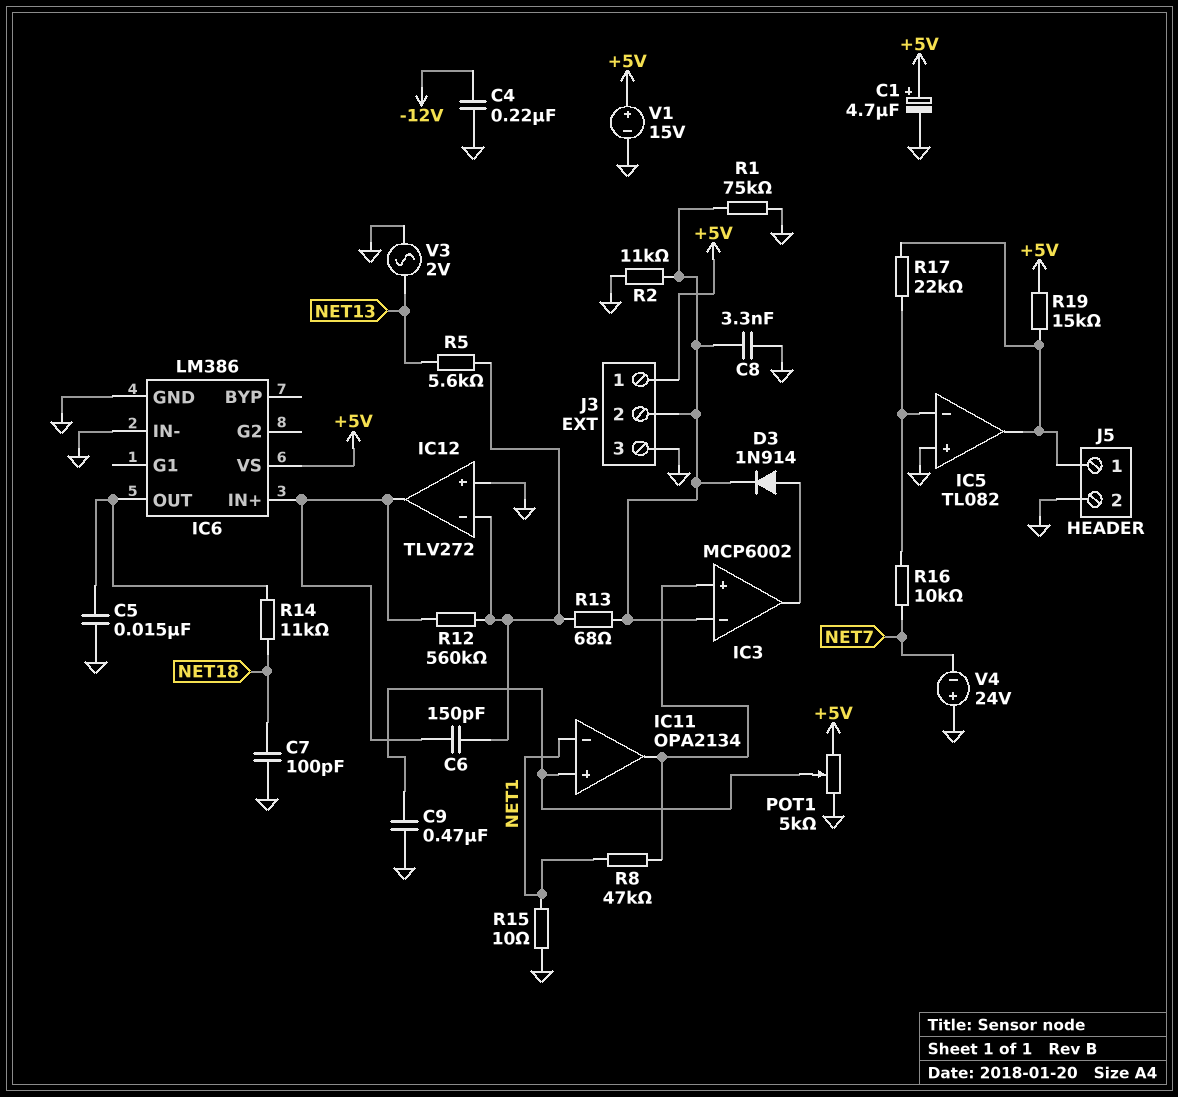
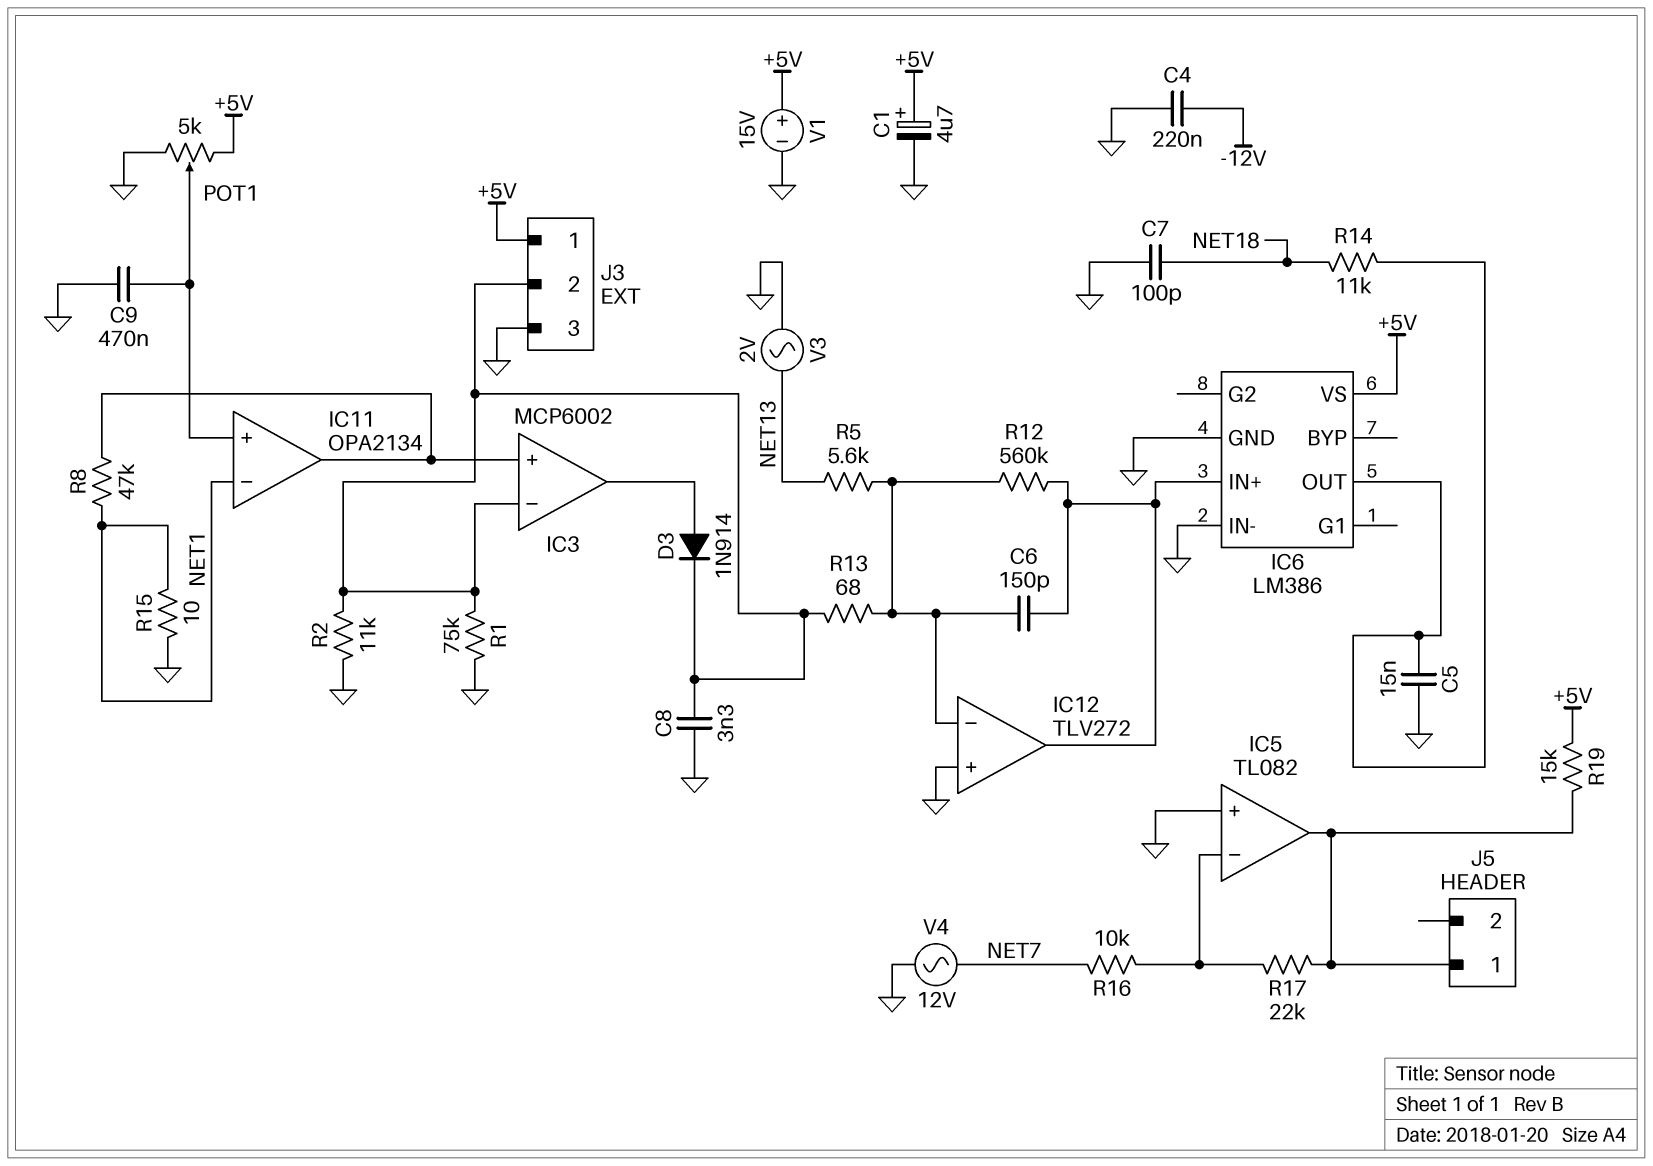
J5 pin 2: GND -> none
V4: 24V (plus GND, minus NET7) -> AC 12V (GND, NET7)

